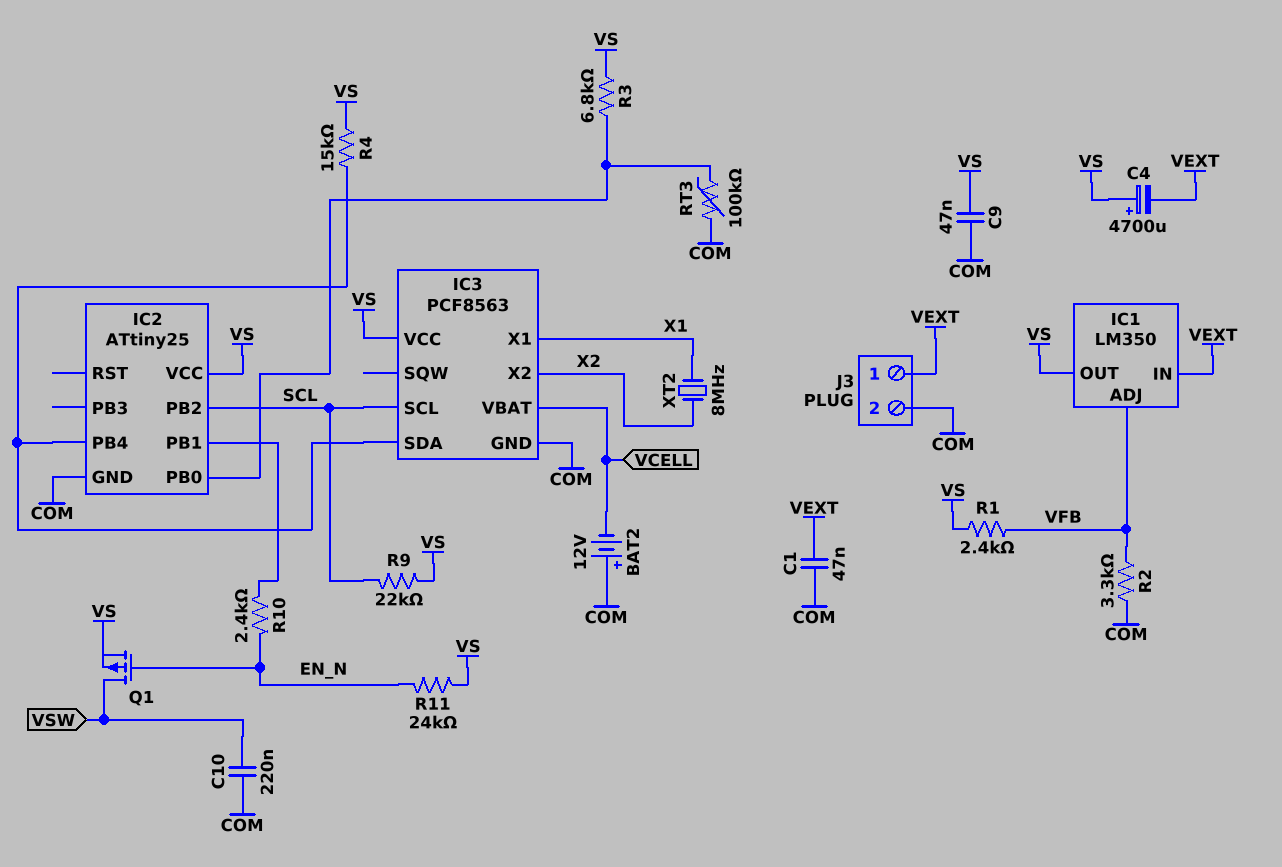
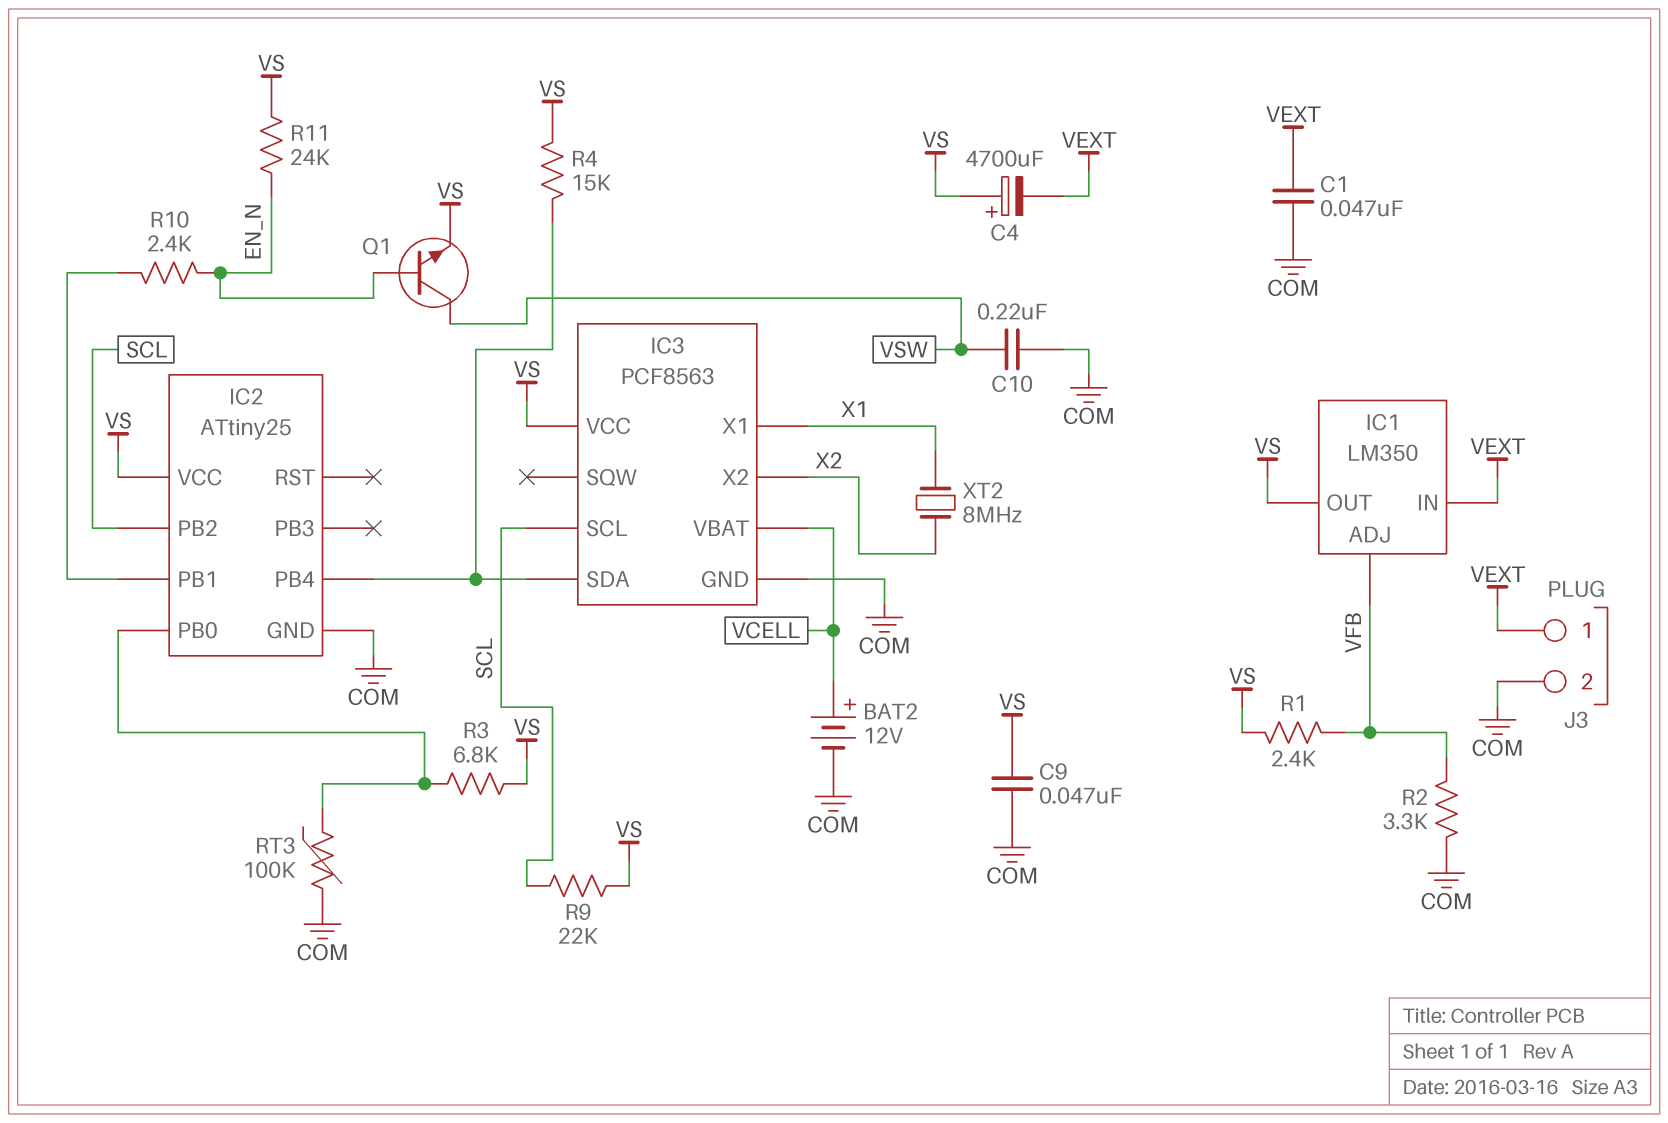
BAT2: 12V (plus COM, minus VCELL) -> 12V (plus VCELL, minus COM)
Q1: PMOS (G EN_N, D VSW, S VS) -> NPN (B EN_N, C VSW, E VS)

